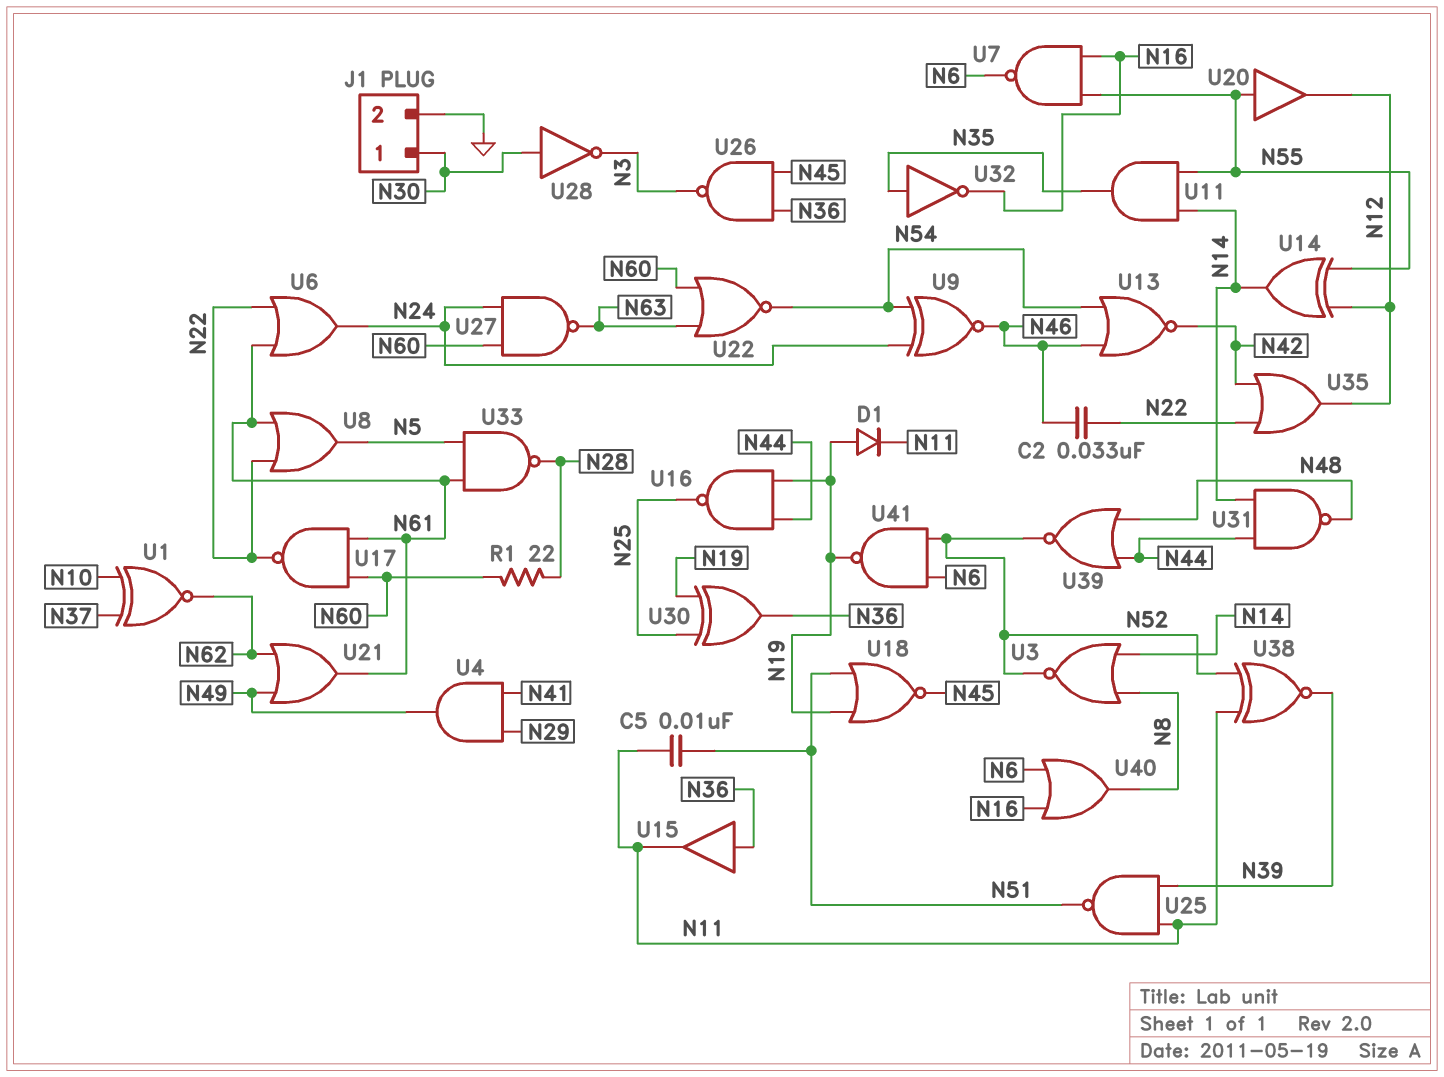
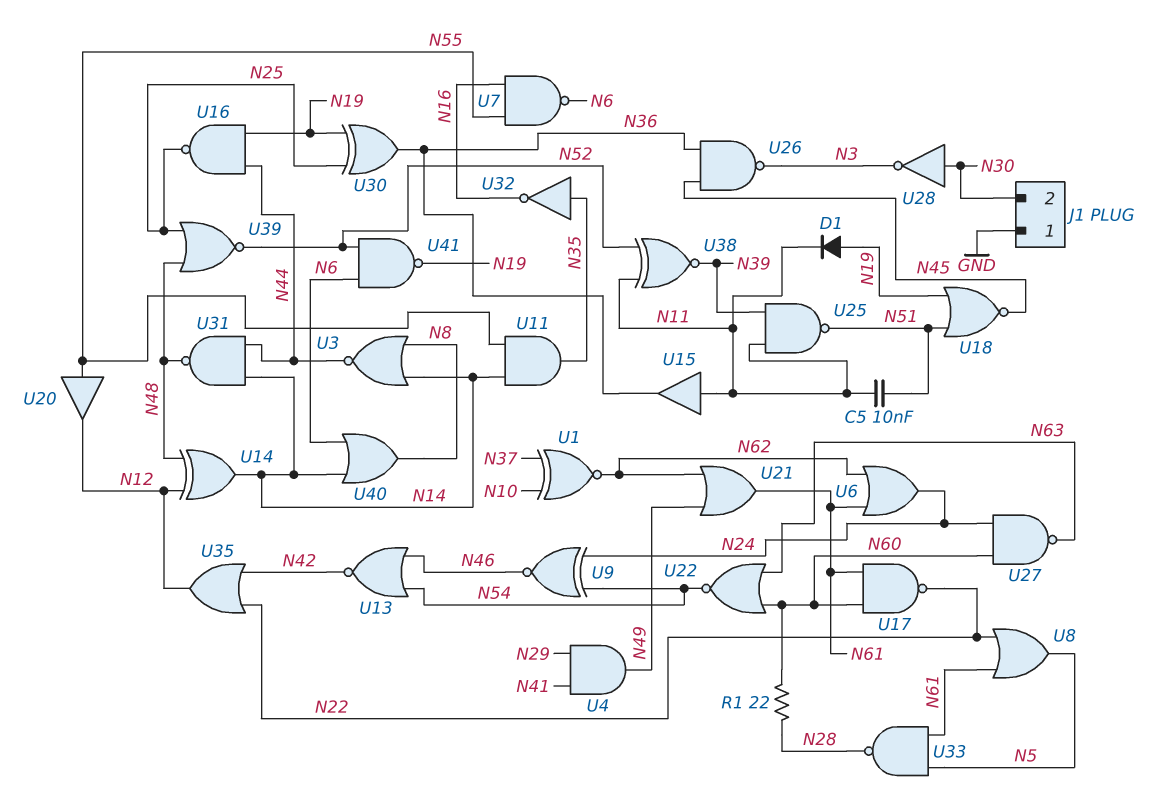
C2: 33nF (N22, N46) -> none
J1 pin 1: N30 -> GND
J1 pin 2: GND -> N30
U3: NOR (in N8, in N14, out N52) -> NOR (in N8, in N14, out N44)
U6: OR (in N22, in N61, out N24) -> OR (in N61, in N62, out N24)
U14: XOR (in N12, in N55, out N14) -> XOR (in N12, in N48, out N14)
U15: buffer (in N36, out N11) -> buffer (in N11, out N36)
U39: NOR (in N44, in N48, out N52) -> NOR (in N25, in N48, out N52)
U40: OR (in N6, in N16, out N8) -> OR (in N6, in N14, out N8)

